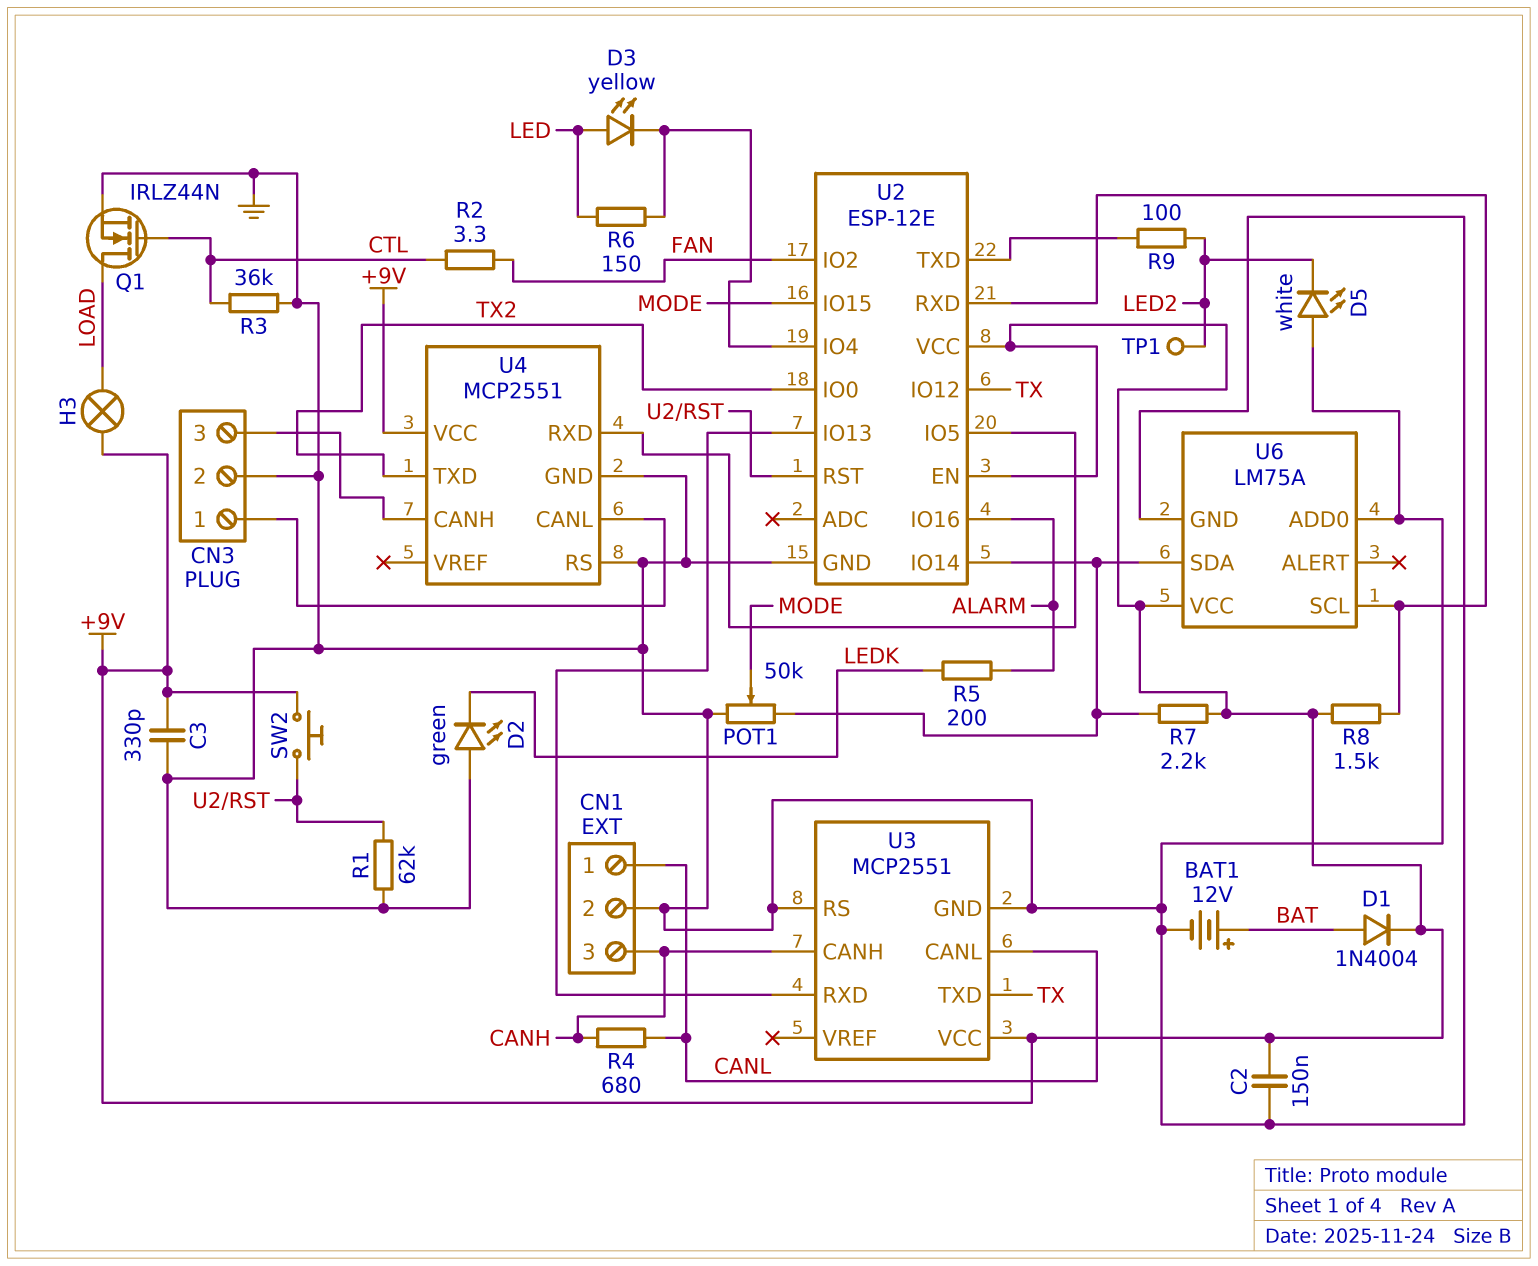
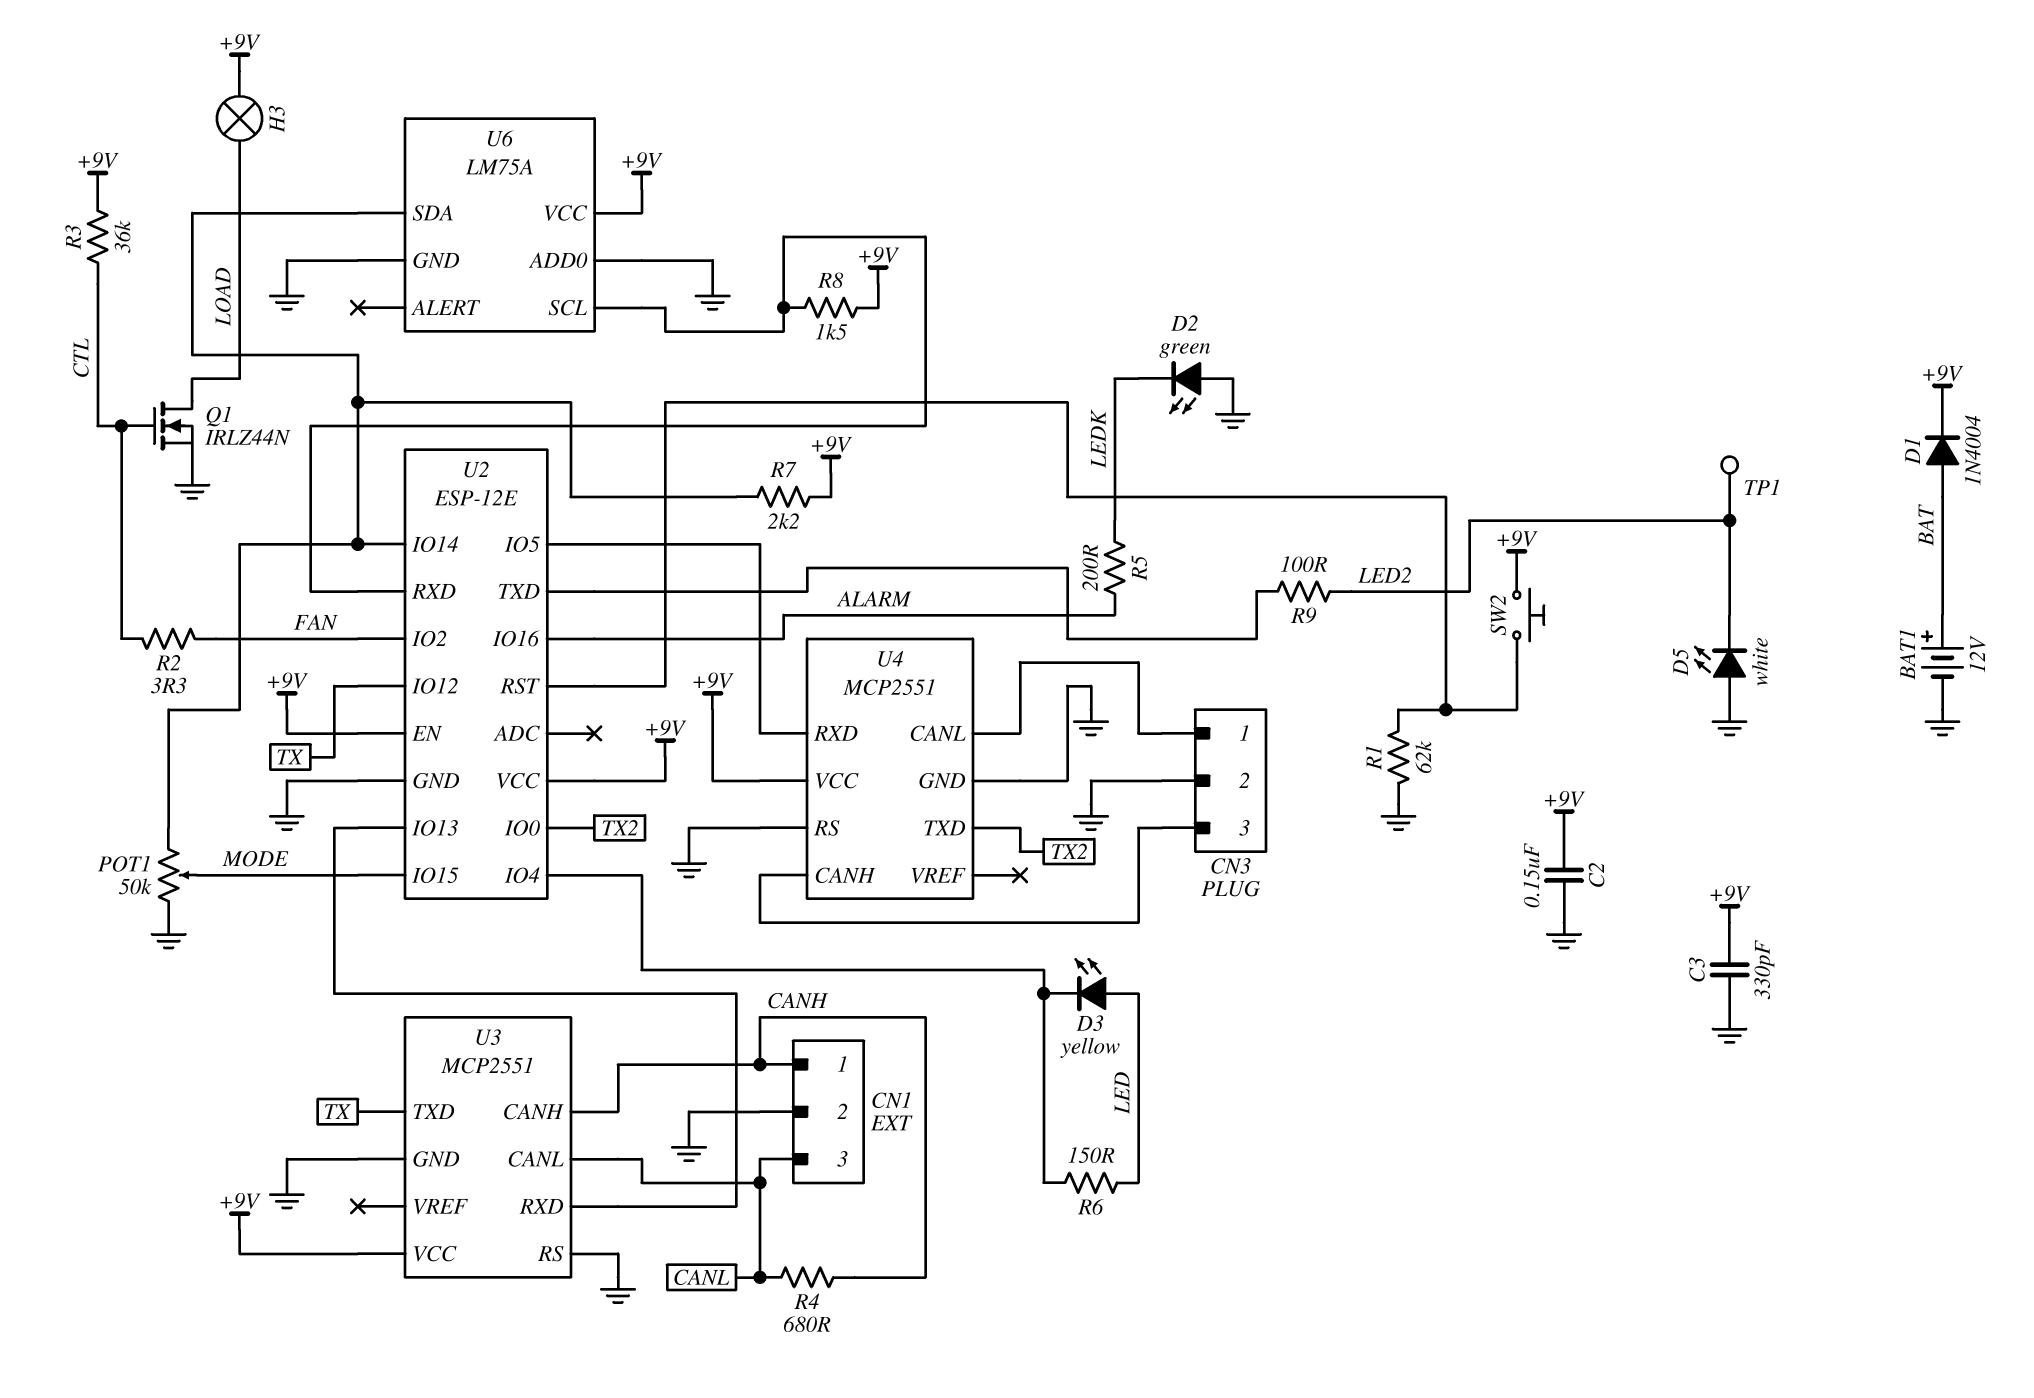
CN1 pin 1: CANL -> CANH
CN1 pin 3: CANH -> CANL
R3: 36k (CTL, GND) -> 36k (+9V, CTL)

